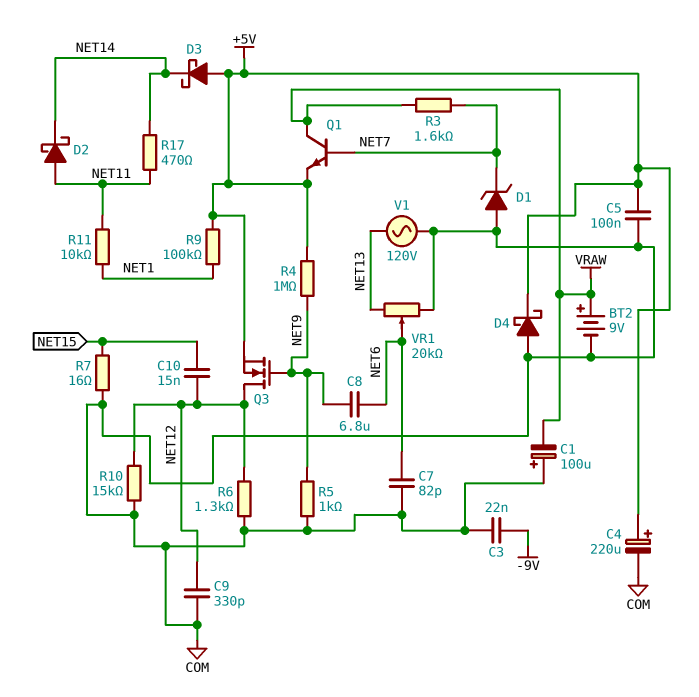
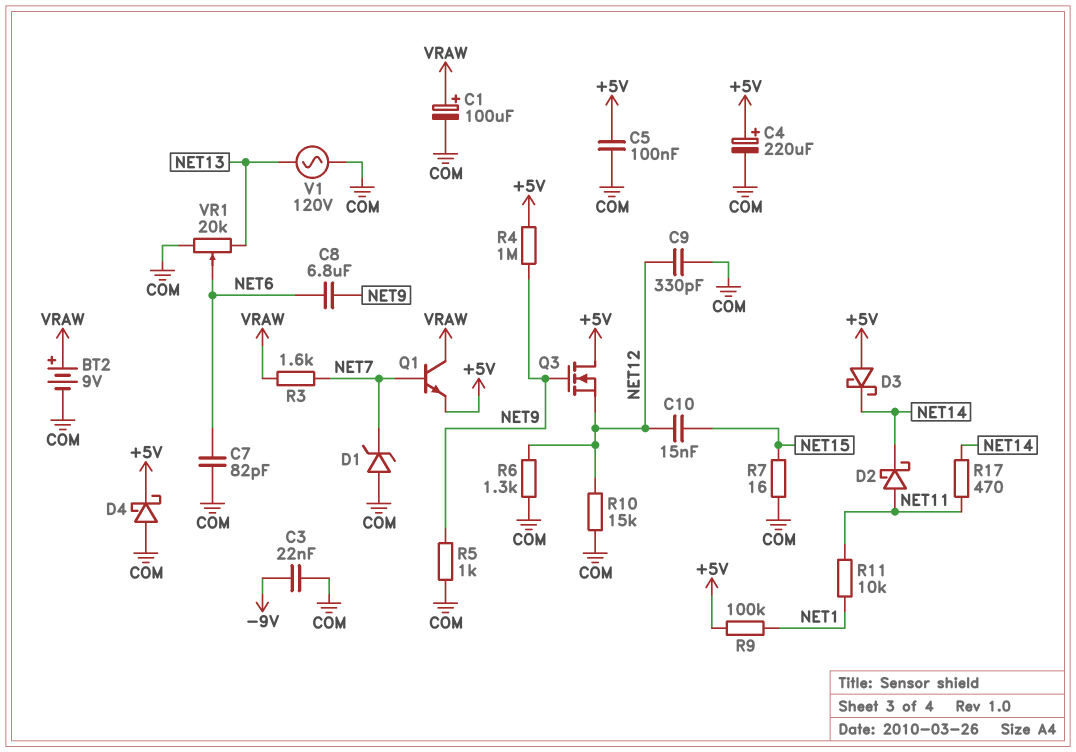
C1: 100uF (plus COM, minus VRAW) -> 100uF (plus VRAW, minus COM)
Q3: NMOS (G NET9, D NET12, S +5V) -> NMOS (G NET9, D +5V, S NET12)

